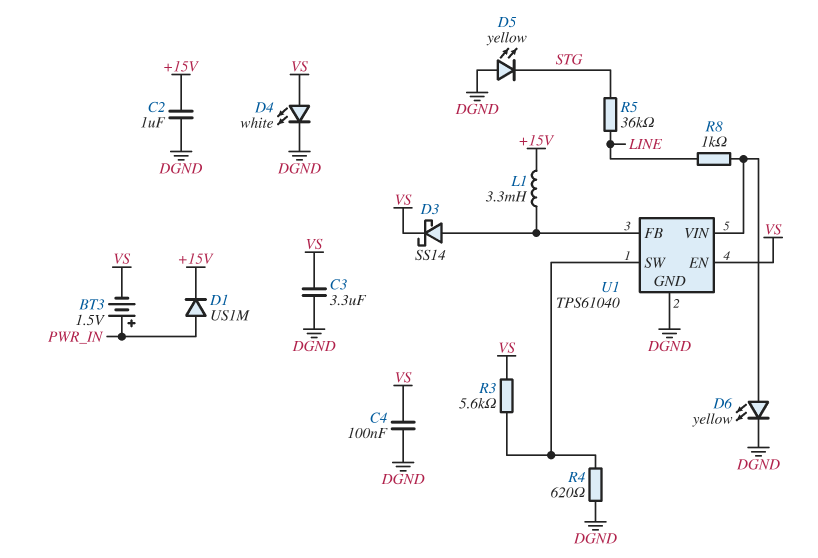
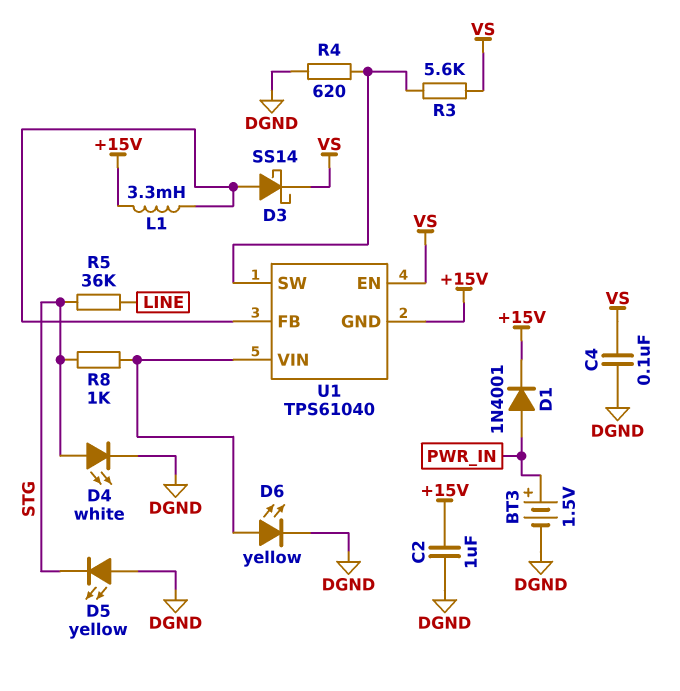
BT3: 1.5V (plus PWR_IN, minus VS) -> 1.5V (plus PWR_IN, minus DGND)
C3: 3.3uF (DGND, VS) -> none
D1: diode US1M (A PWR_IN, K +15V) -> diode 1N4001 (A PWR_IN, K +15V)
D4: LED white (A VS, K DGND) -> LED white (A STG, K DGND)
R8: 1k (LINE, U1/VIN) -> 1k (STG, U1/VIN)
U1 pin GND: DGND -> +15V

